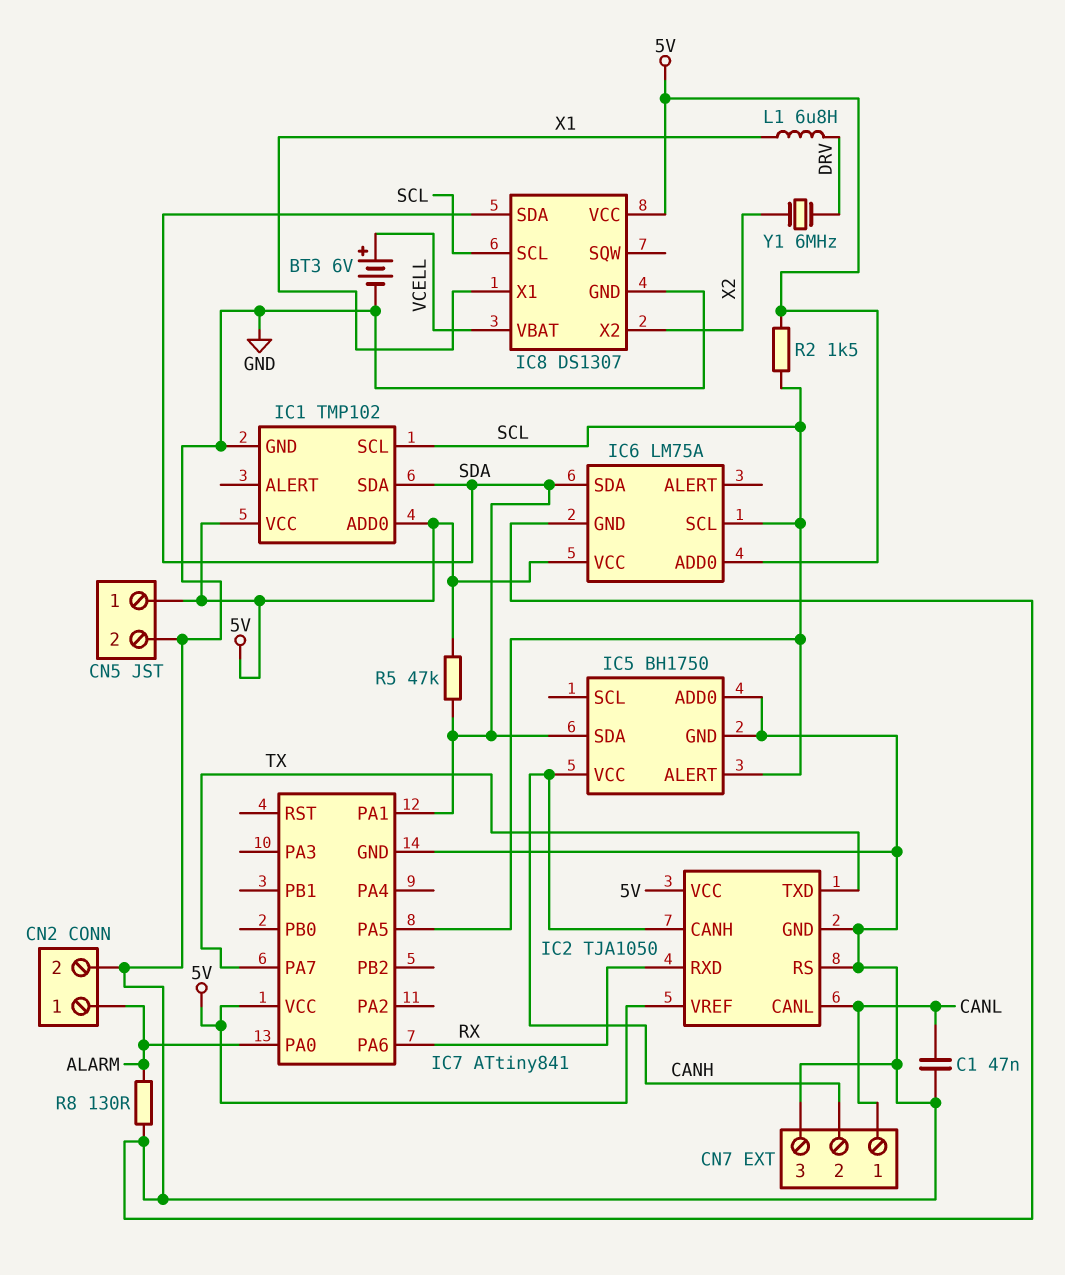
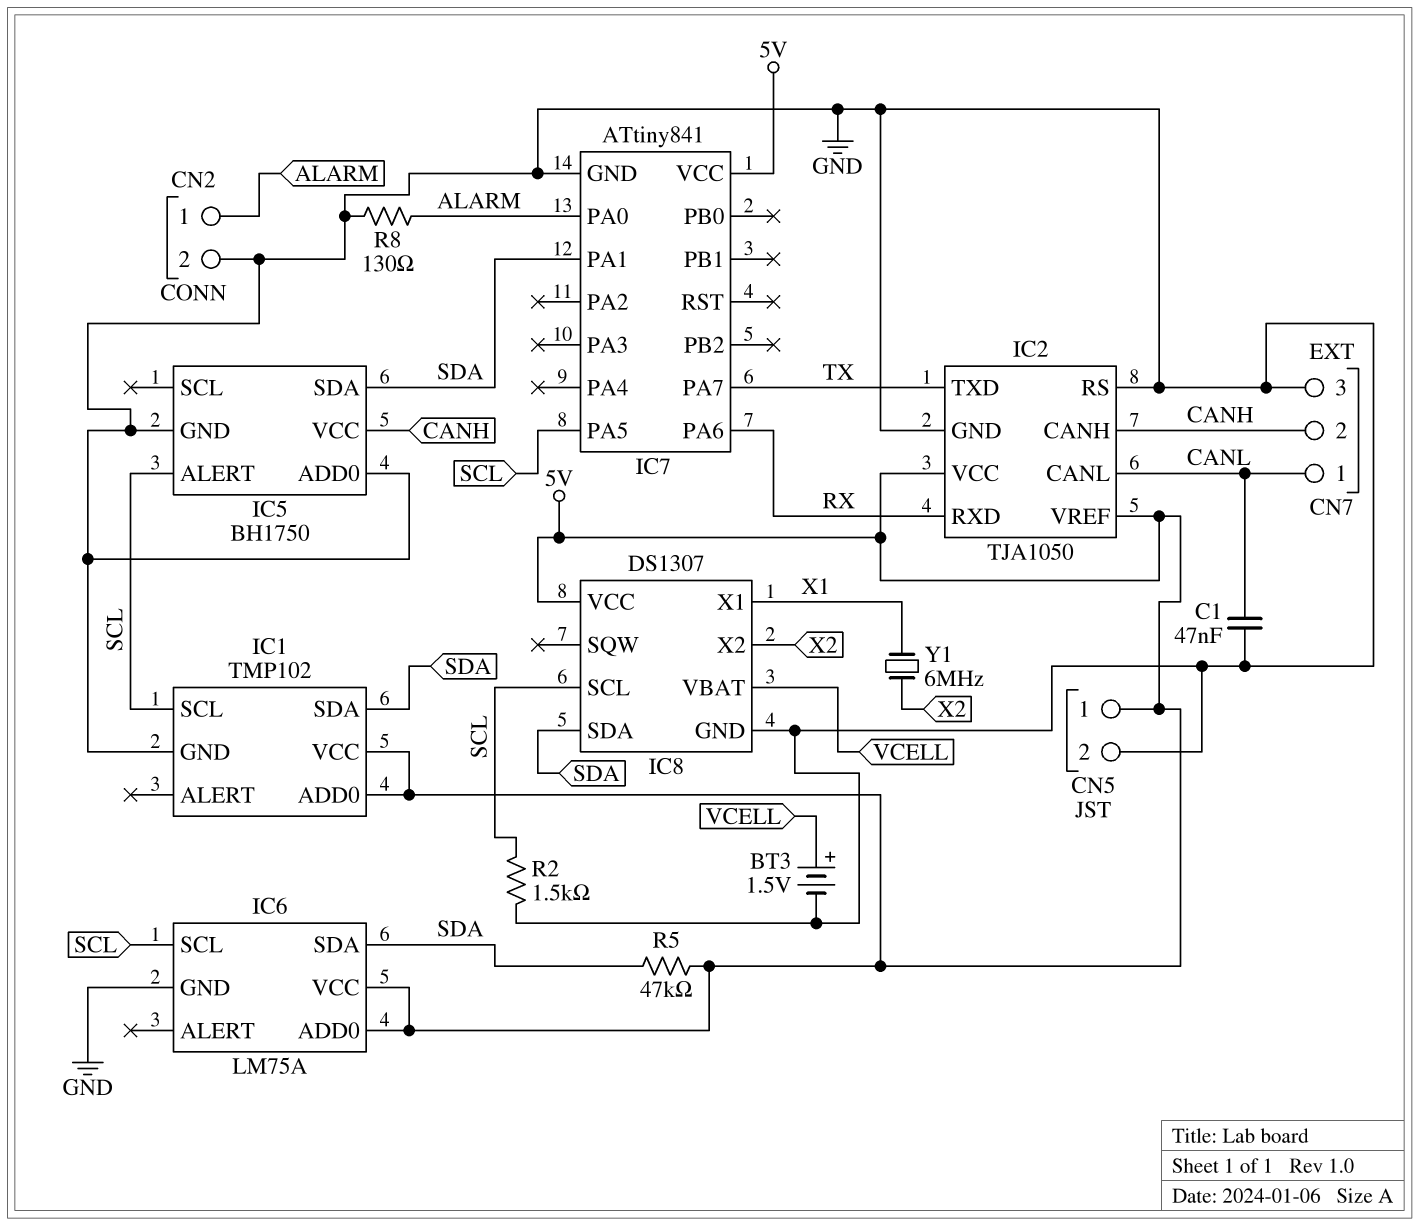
BT3: 6V (plus VCELL, minus GND) -> 1.5V (plus VCELL, minus GND)
L1: 6.8uH (DRV, X1) -> none
R2: 1.5k (5V, SCL) -> 1.5k (GND, SCL)
Y1: 6MHz (DRV, X2) -> 6MHz (X1, X2)

